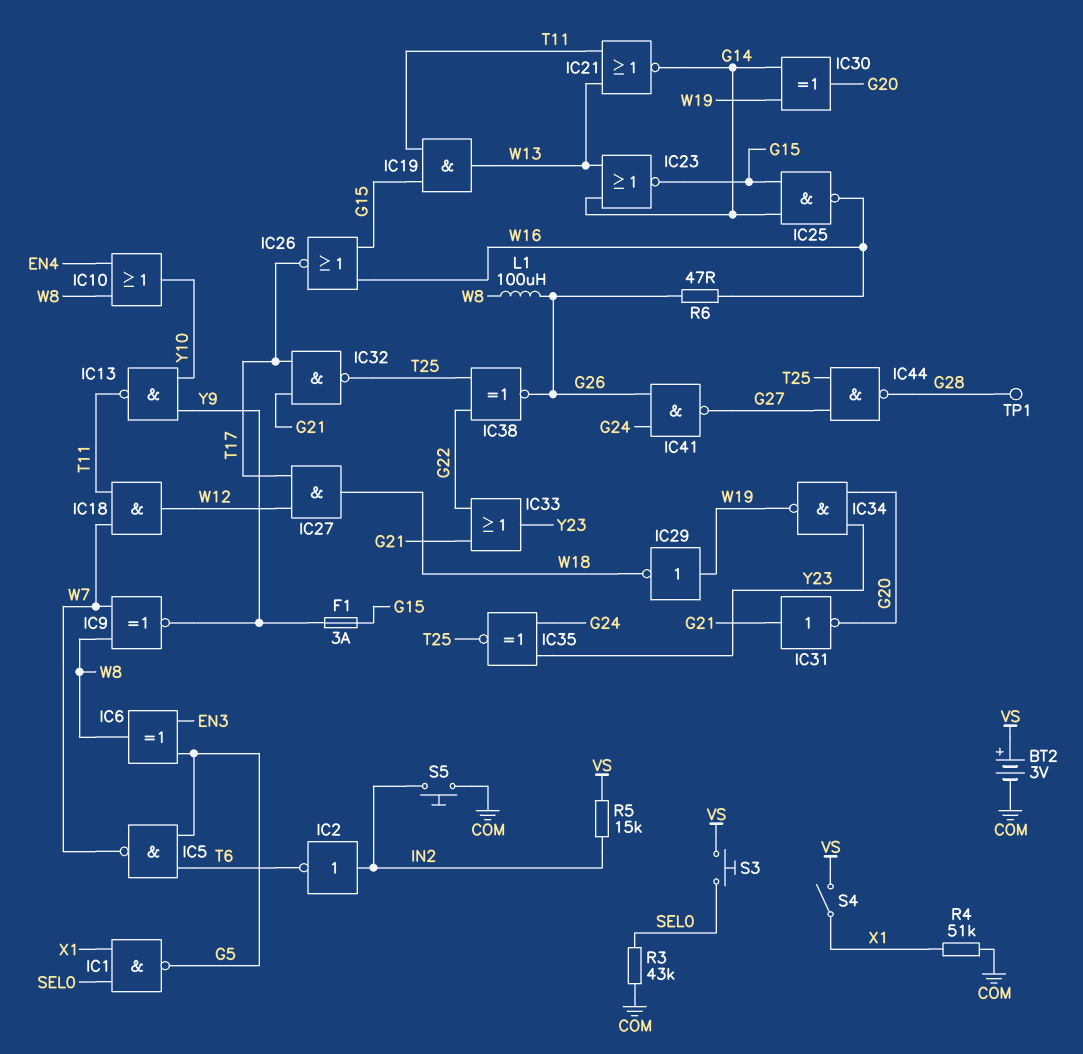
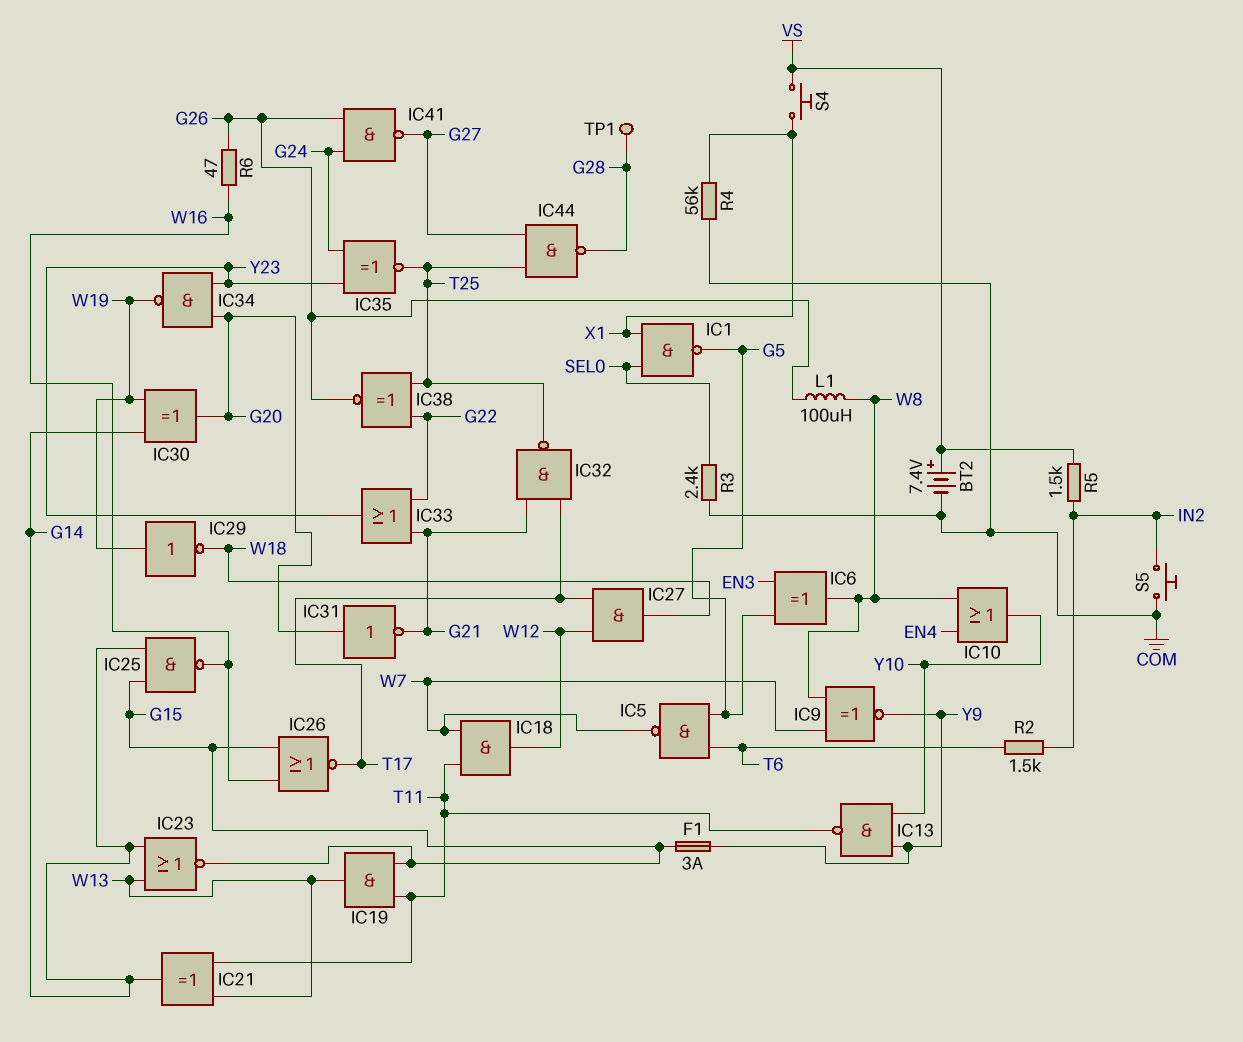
BT2: 3V (plus VS, minus COM) -> 7.4V (plus VS, minus COM)
IC2: NOT (in IN2, out T6) -> none
IC21: NOR (in T11, in W13, out G14) -> XOR (in T11, in W13, out G14)
IC31: NOT (in G21, out G20) -> NOT (in G20, out G21)
R2: none -> 1.5k (IN2, T6)
R3: 43k (COM, SEL0) -> 2.4k (COM, SEL0)
R4: 51k (COM, X1) -> 56k (COM, X1)
R5: 15k (IN2, VS) -> 1.5k (IN2, VS)
S3: button (SEL0, VS) -> none
S4: switch (VS, X1) -> button (VS, X1)

